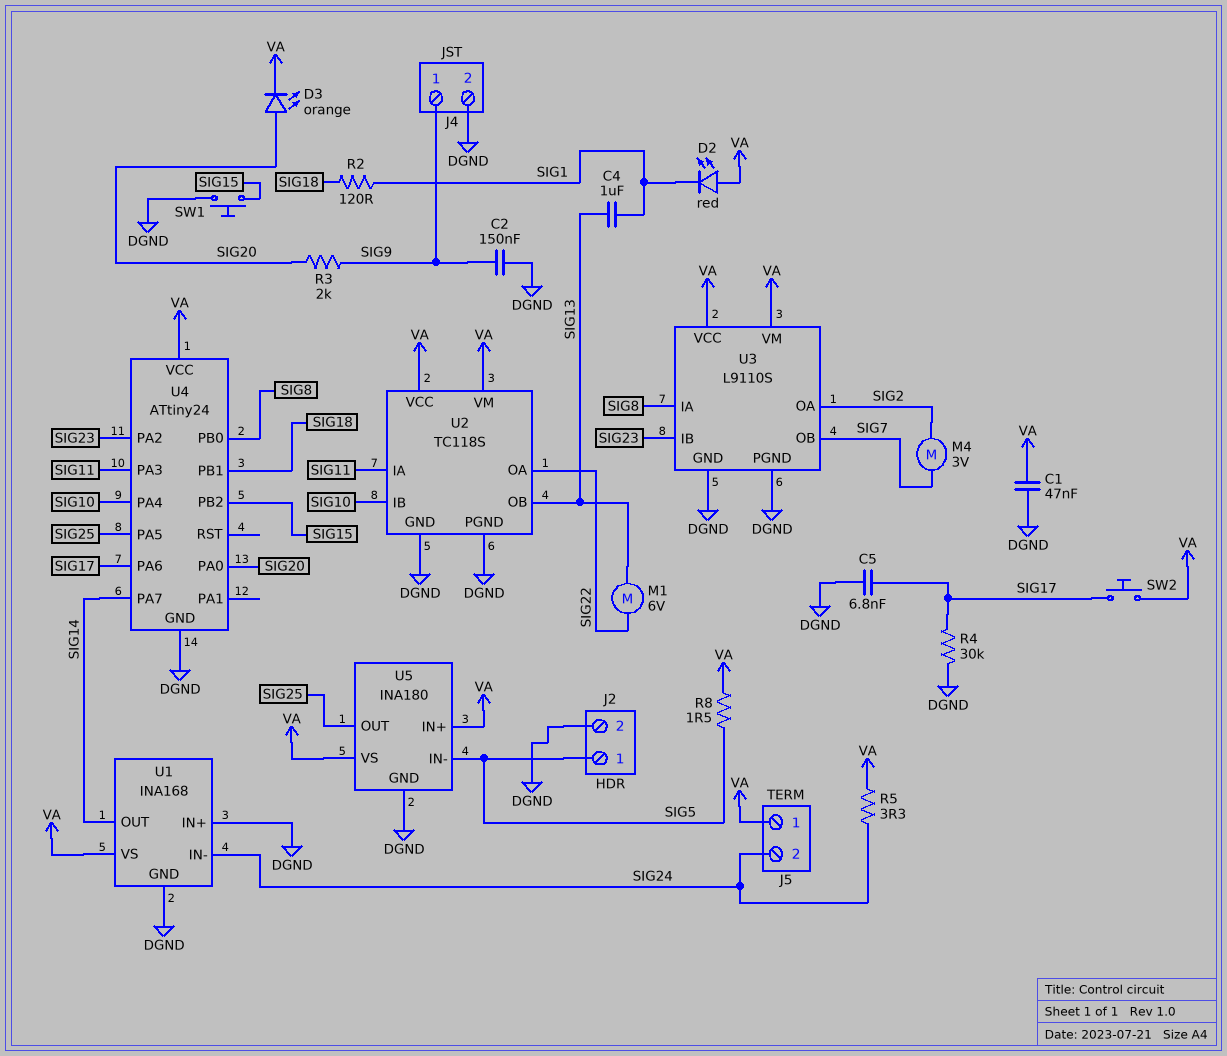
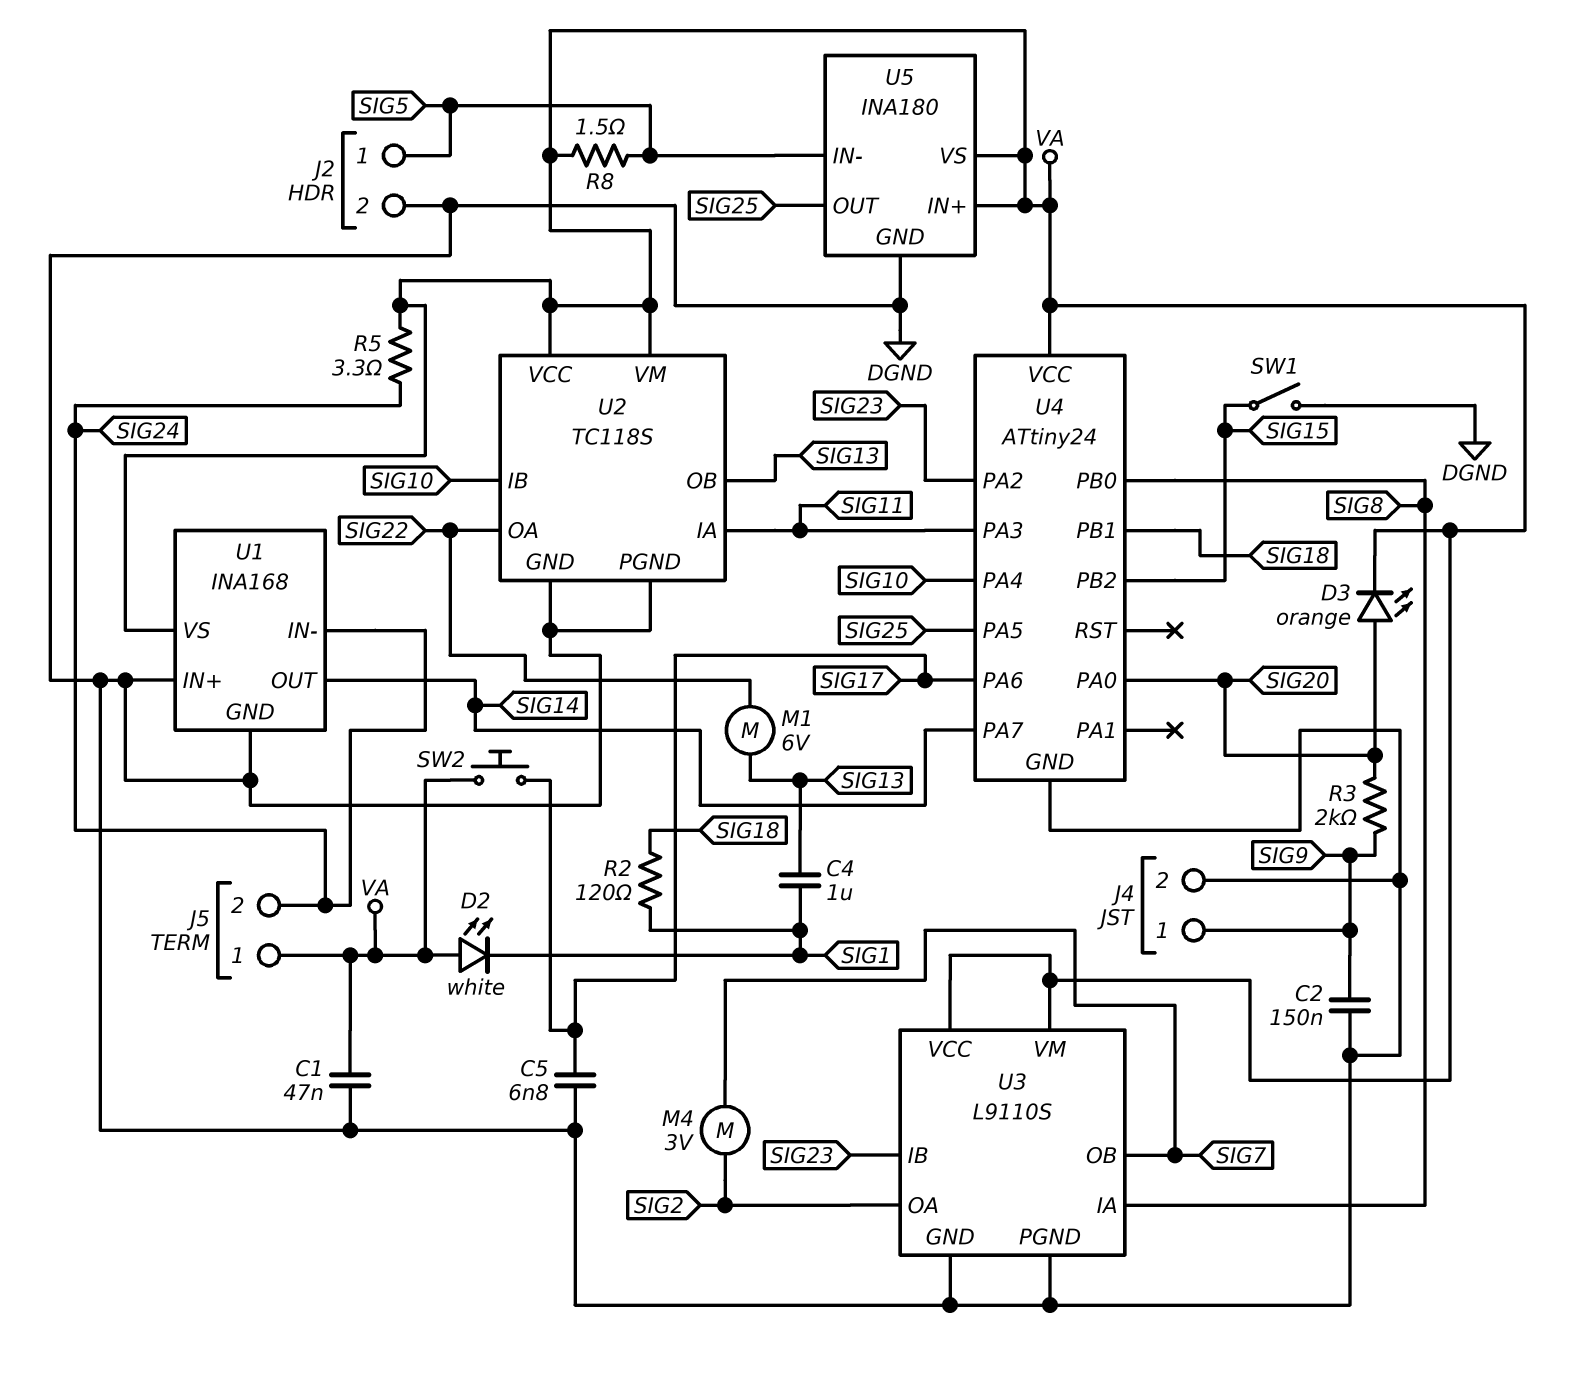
D2: LED red (A VA, K SIG1) -> LED white (A VA, K SIG1)
R4: 30k (DGND, SIG17) -> none
SW1: button (DGND, SIG15) -> switch (DGND, SIG15)

